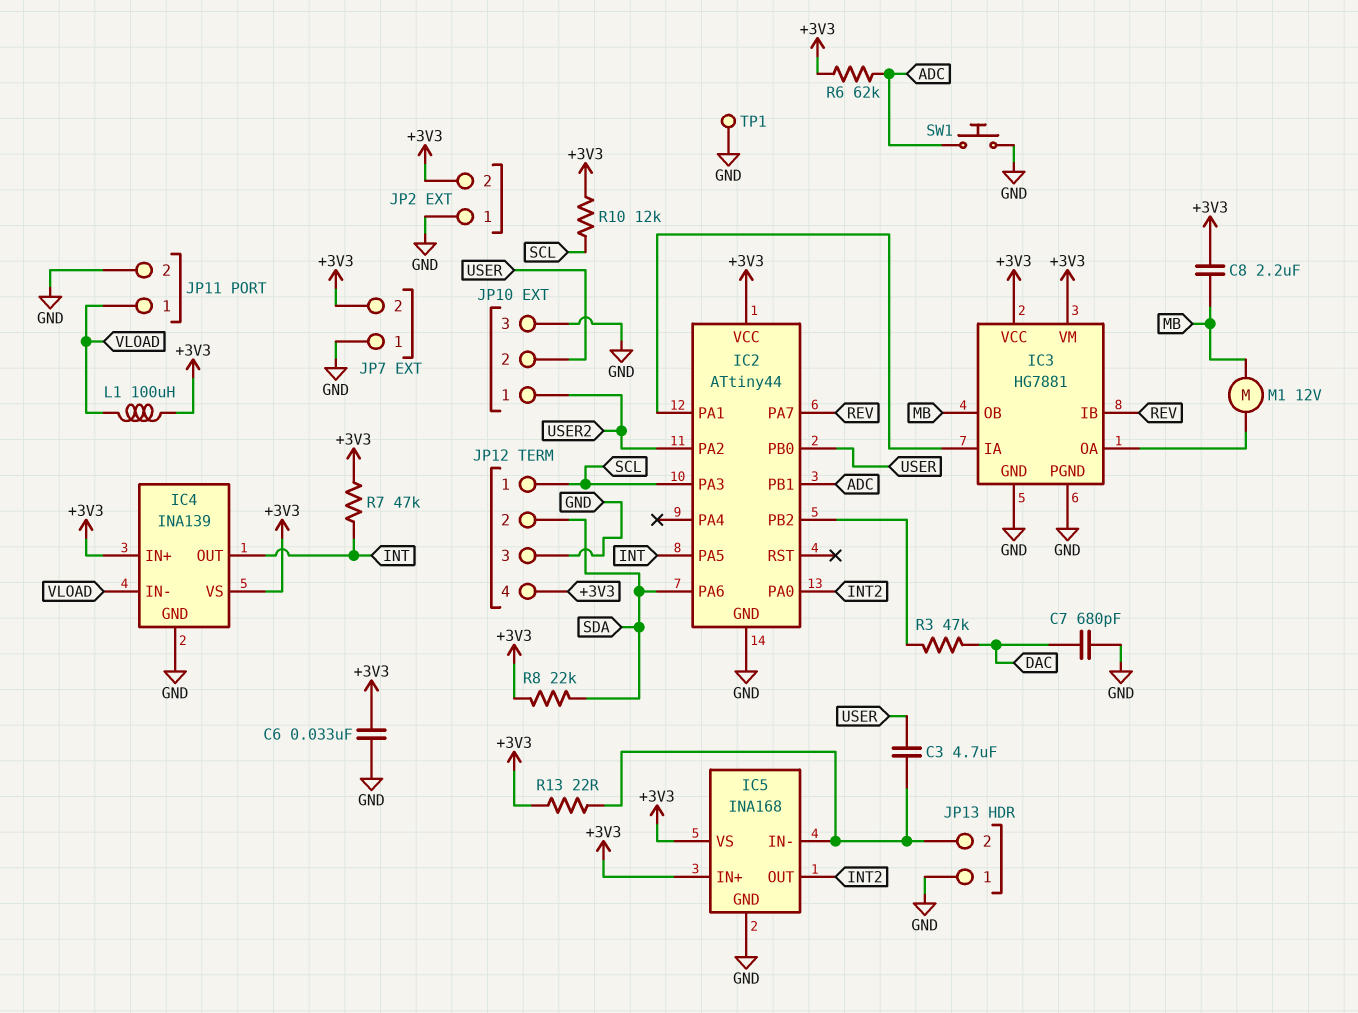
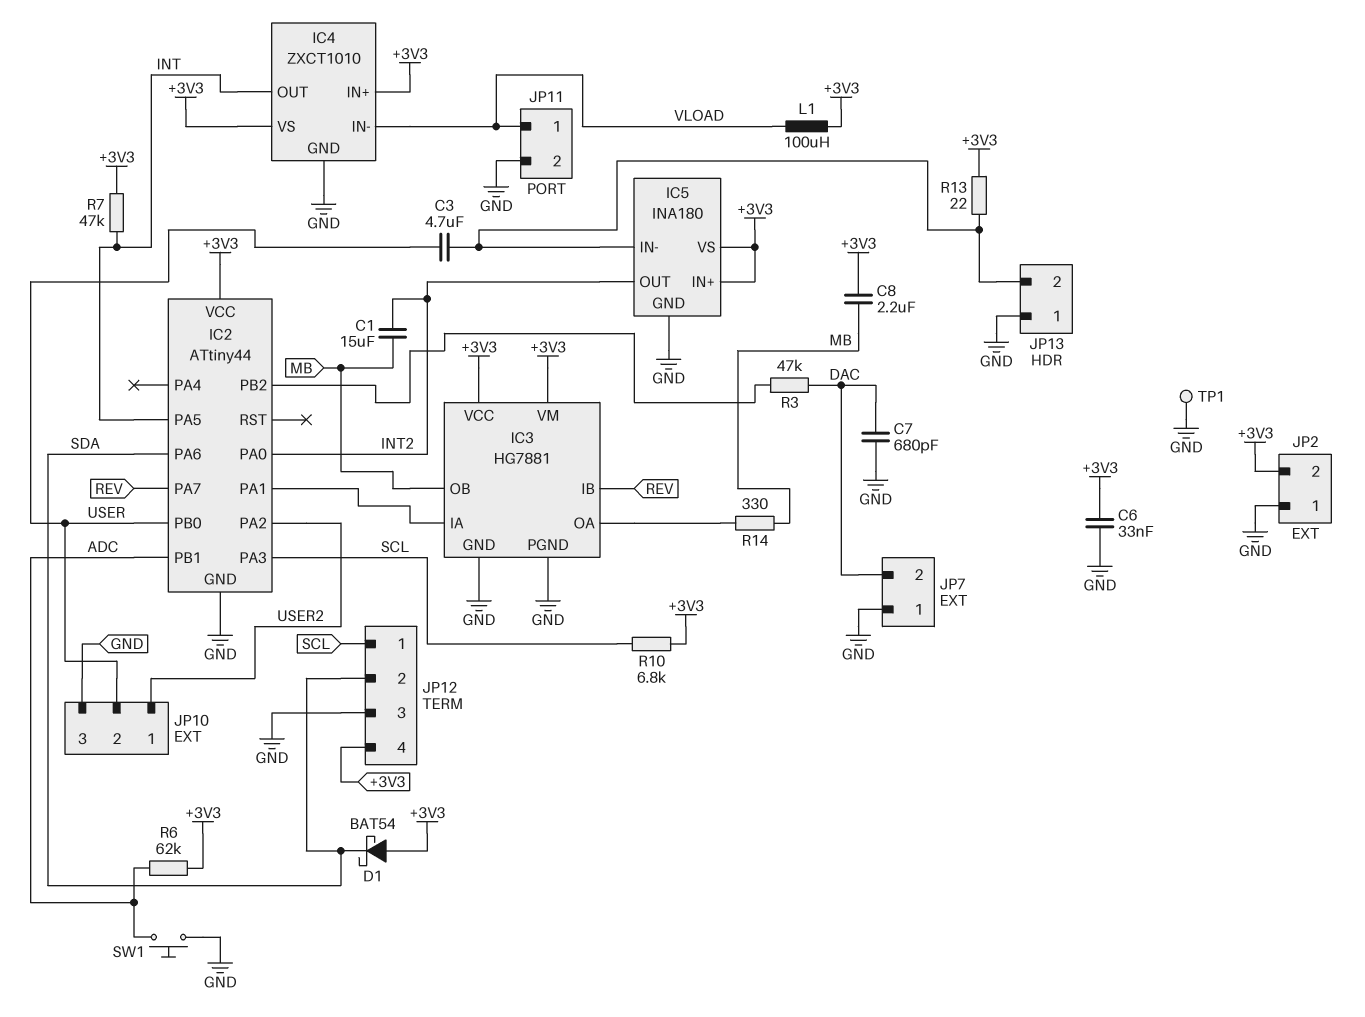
C1: none -> 15uF (INT2, MB)
D1: none -> schottky BAT54 (A +3V3, K SDA)
IC4: INA139 -> ZXCT1010
IC5: INA168 -> INA180
JP7 pin 2: +3V3 -> DAC
M1: motor 12V (IC3/OA, MB) -> none
R8: 22k (+3V3, SDA) -> none
R10: 12k (+3V3, SCL) -> 6.8k (+3V3, SCL)
R14: none -> 330 (IC3/OA, MB)

